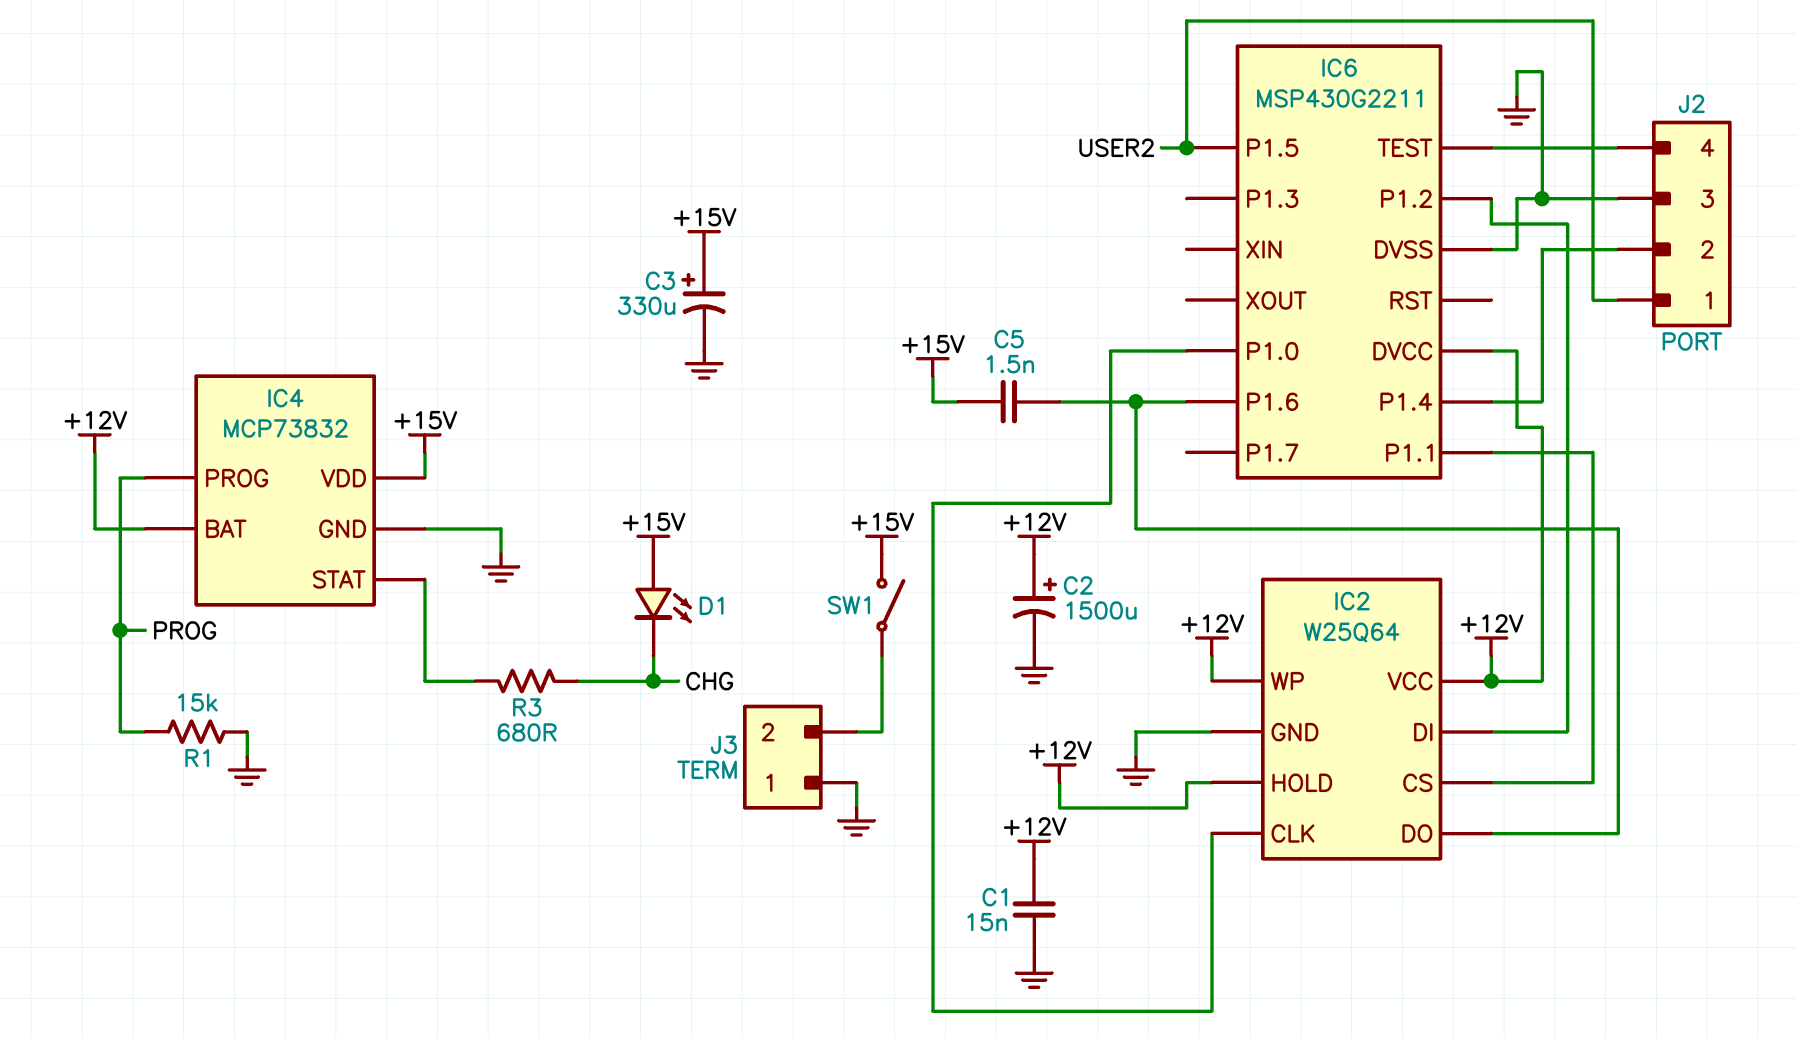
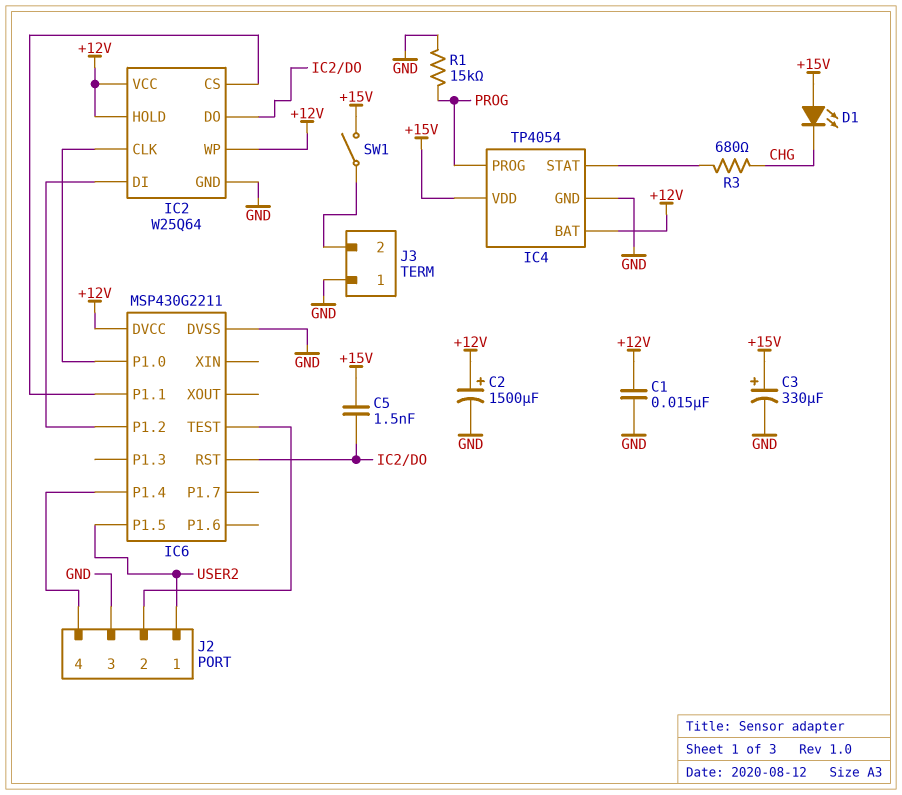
IC4: MCP73832 -> TP4054
IC6 pin P1.6: IC2/DO -> none
IC6 pin RST: none -> IC2/DO
J2 pin 2: IC6/P1.4 -> IC6/TEST
J2 pin 4: IC6/TEST -> IC6/P1.4

